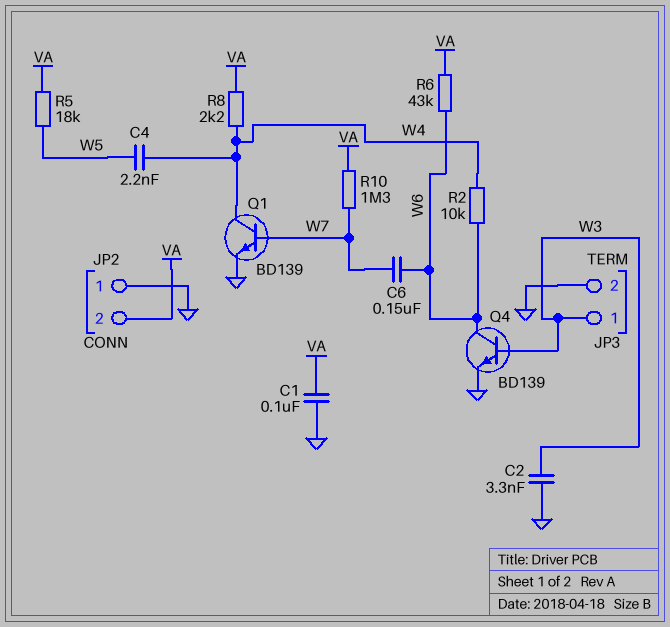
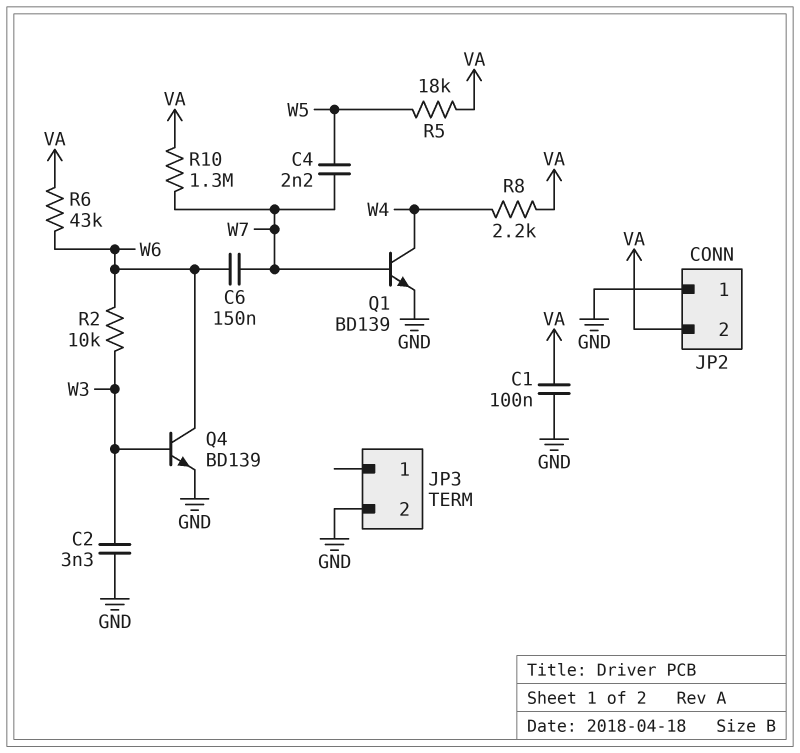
C4: 2.2nF (W4, W5) -> 2.2nF (W5, W7)
JP3 pin 1: W3 -> none
R2: 10k (W4, W6) -> 10k (W3, W6)

